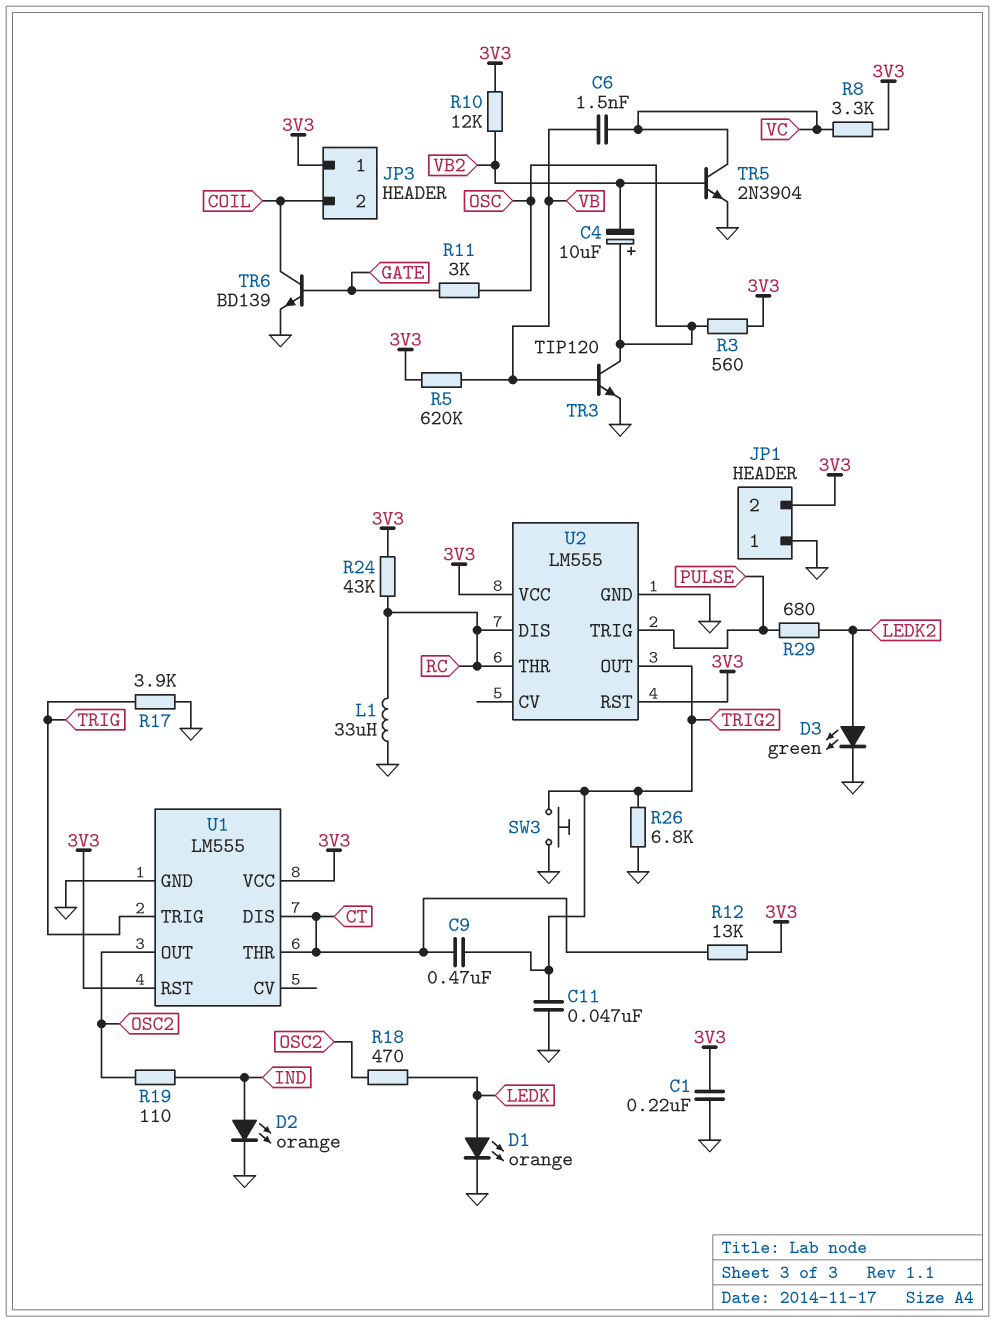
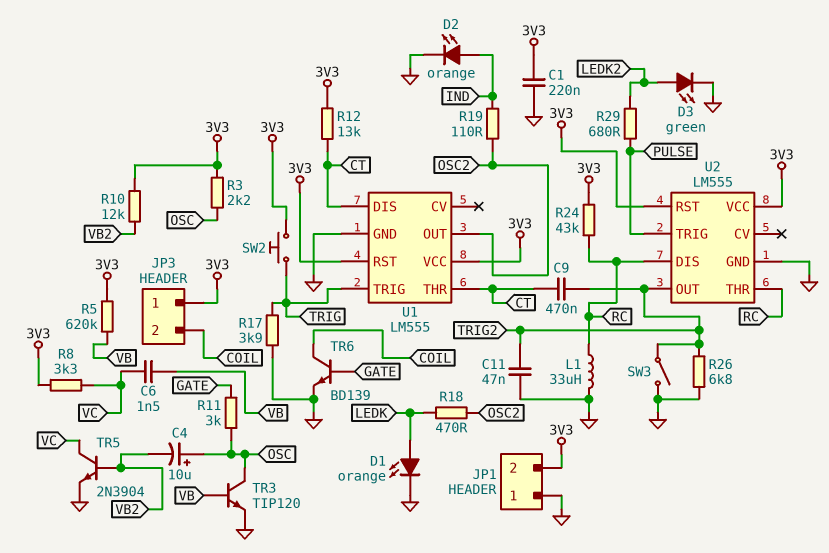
R3: 560 (3V3, OSC) -> 2.2k (3V3, OSC)
SW2: none -> button (3V3, TRIG)
SW3: button (GND, TRIG2) -> switch (GND, TRIG2)

